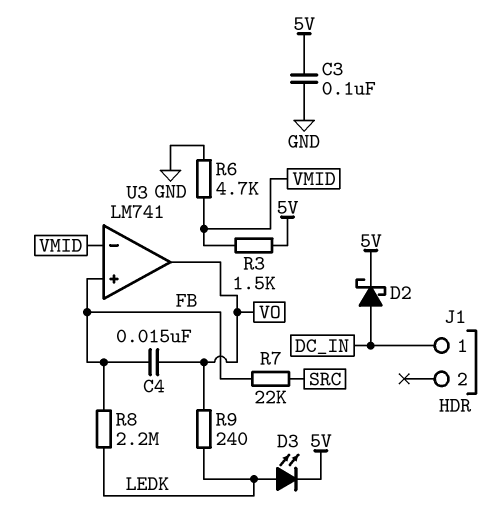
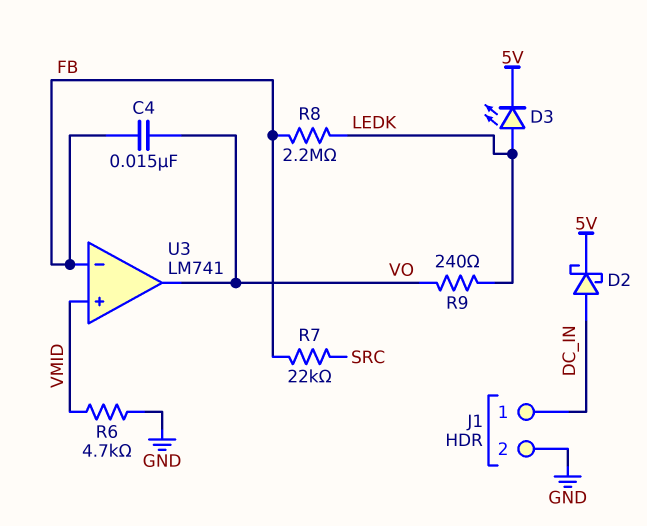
C3: 100nF (5V, GND) -> none
J1 pin 2: none -> GND
R3: 1.5k (5V, VMID) -> none
U3 pin in+: FB -> VMID
U3 pin in-: VMID -> FB

